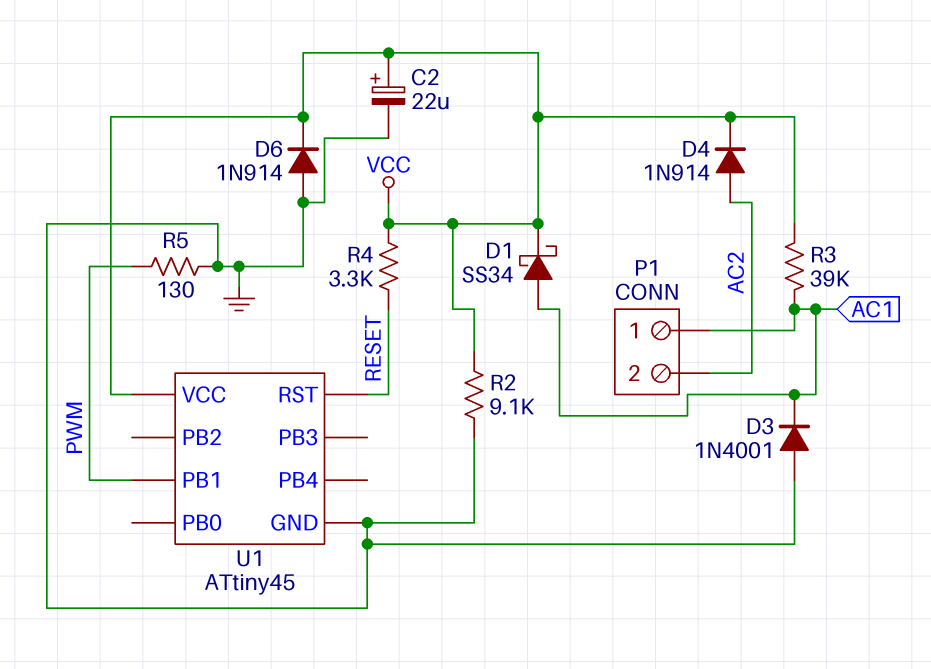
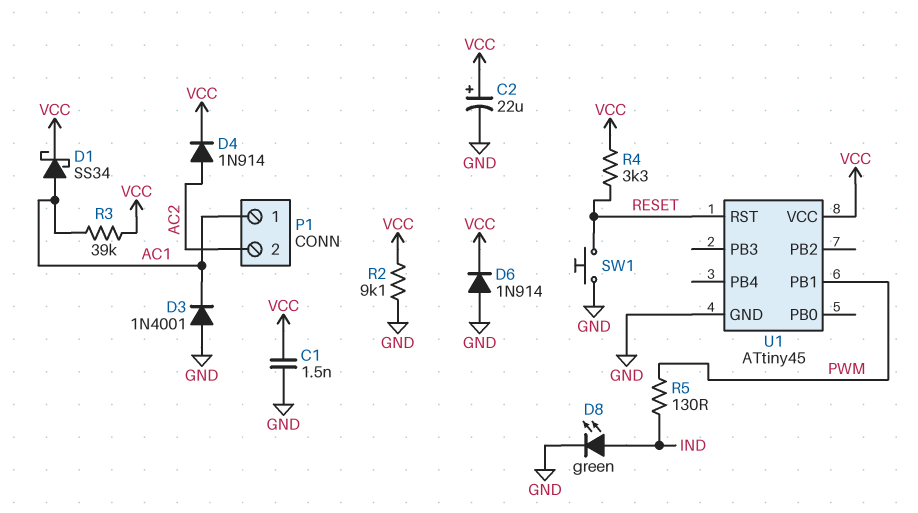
C1: none -> 1.5nF (GND, VCC)
D8: none -> LED green (A IND, K GND)
R5: 130 (GND, PWM) -> 130 (IND, PWM)
SW1: none -> button (GND, RESET)

